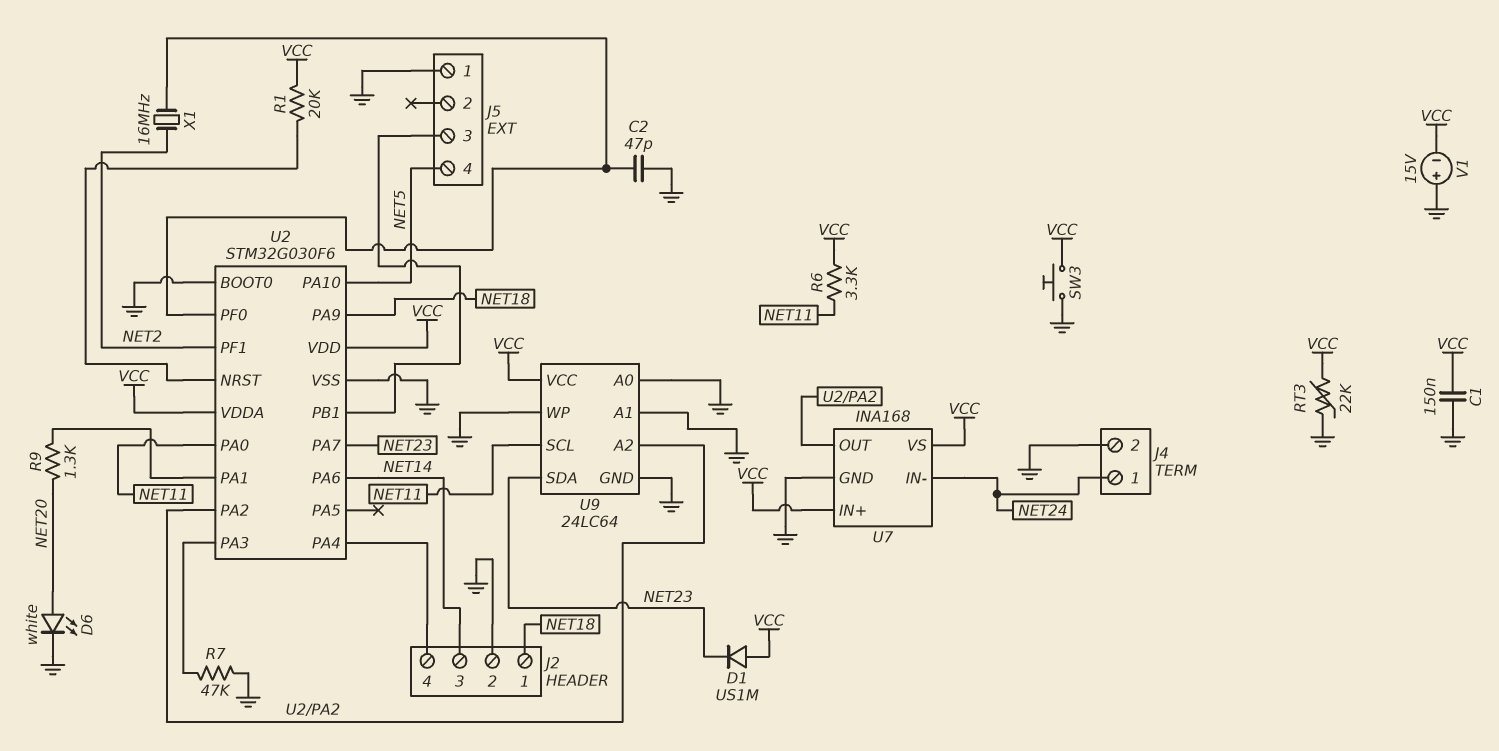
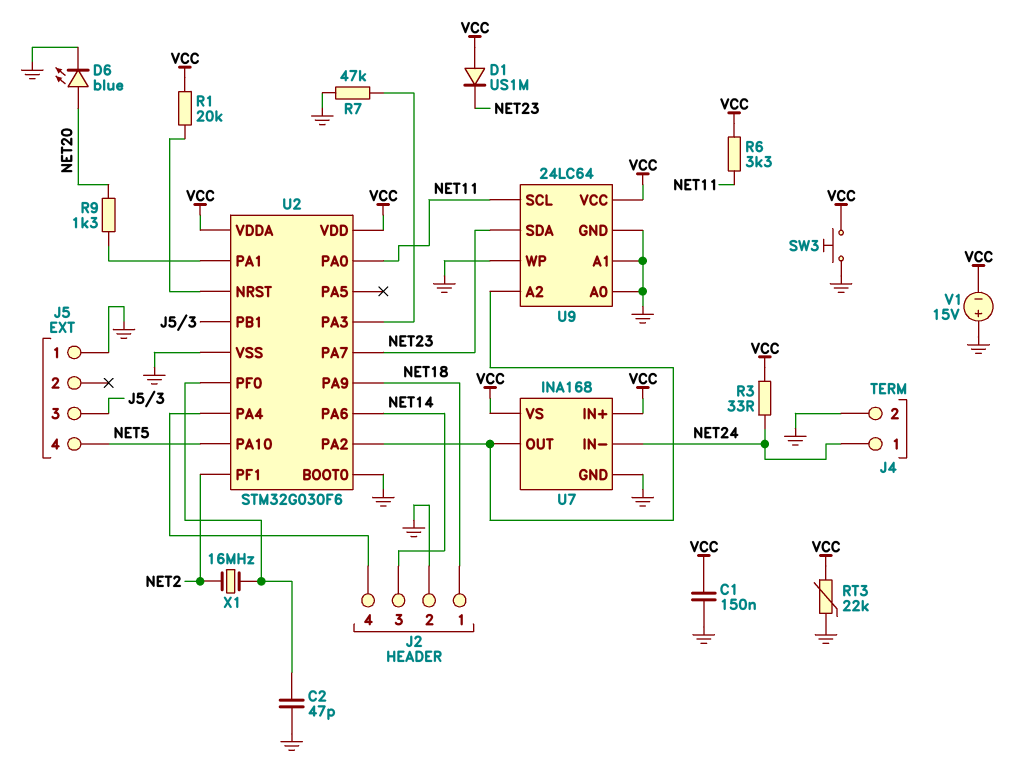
D6: LED white (A NET20, K GND) -> LED blue (A NET20, K GND)
R3: none -> 33 (NET24, VCC)

